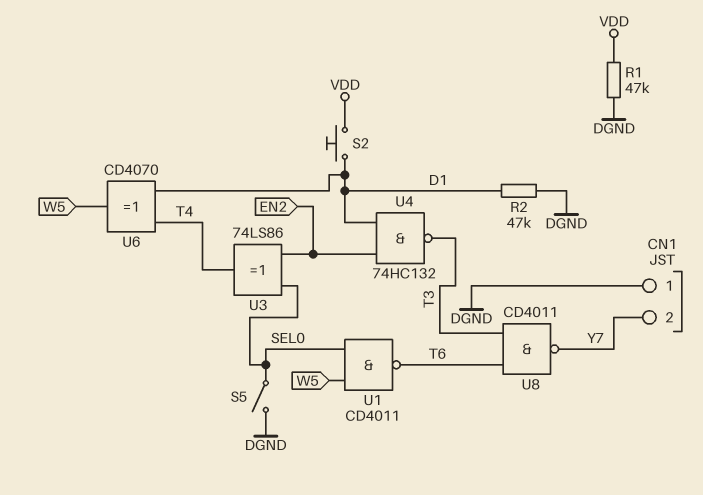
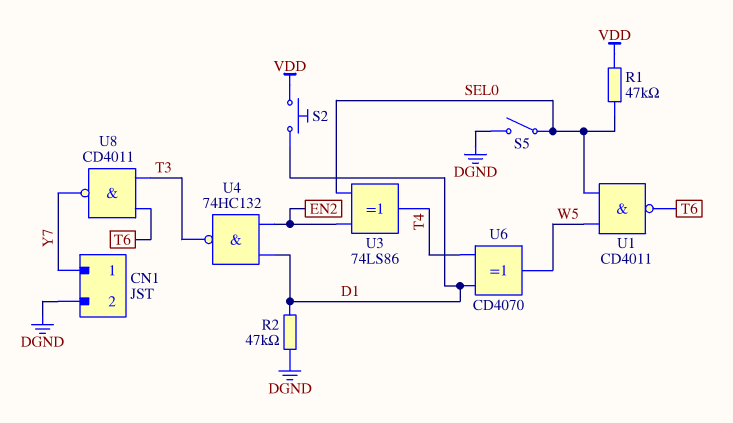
CN1 pin 1: DGND -> Y7
CN1 pin 2: Y7 -> DGND
R1: 47k (DGND, VDD) -> 47k (SEL0, VDD)

